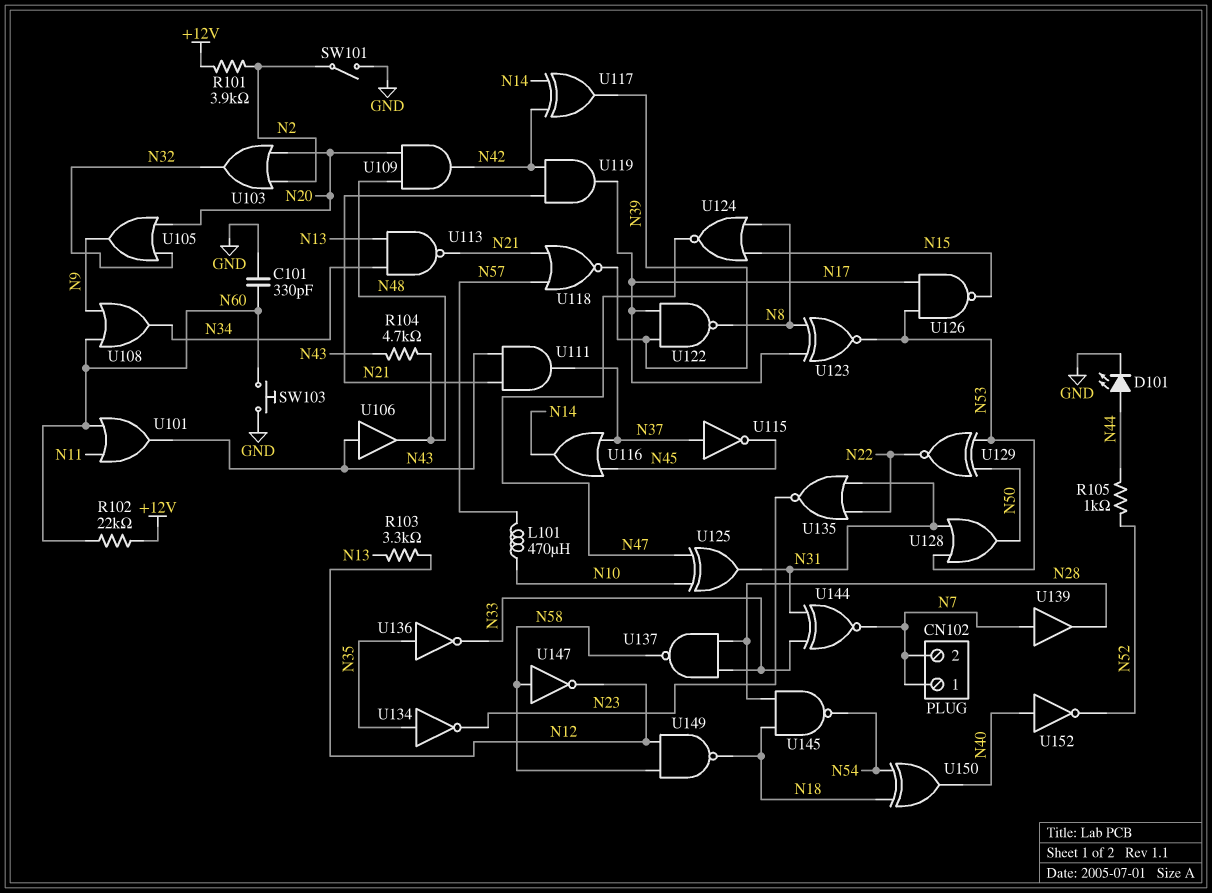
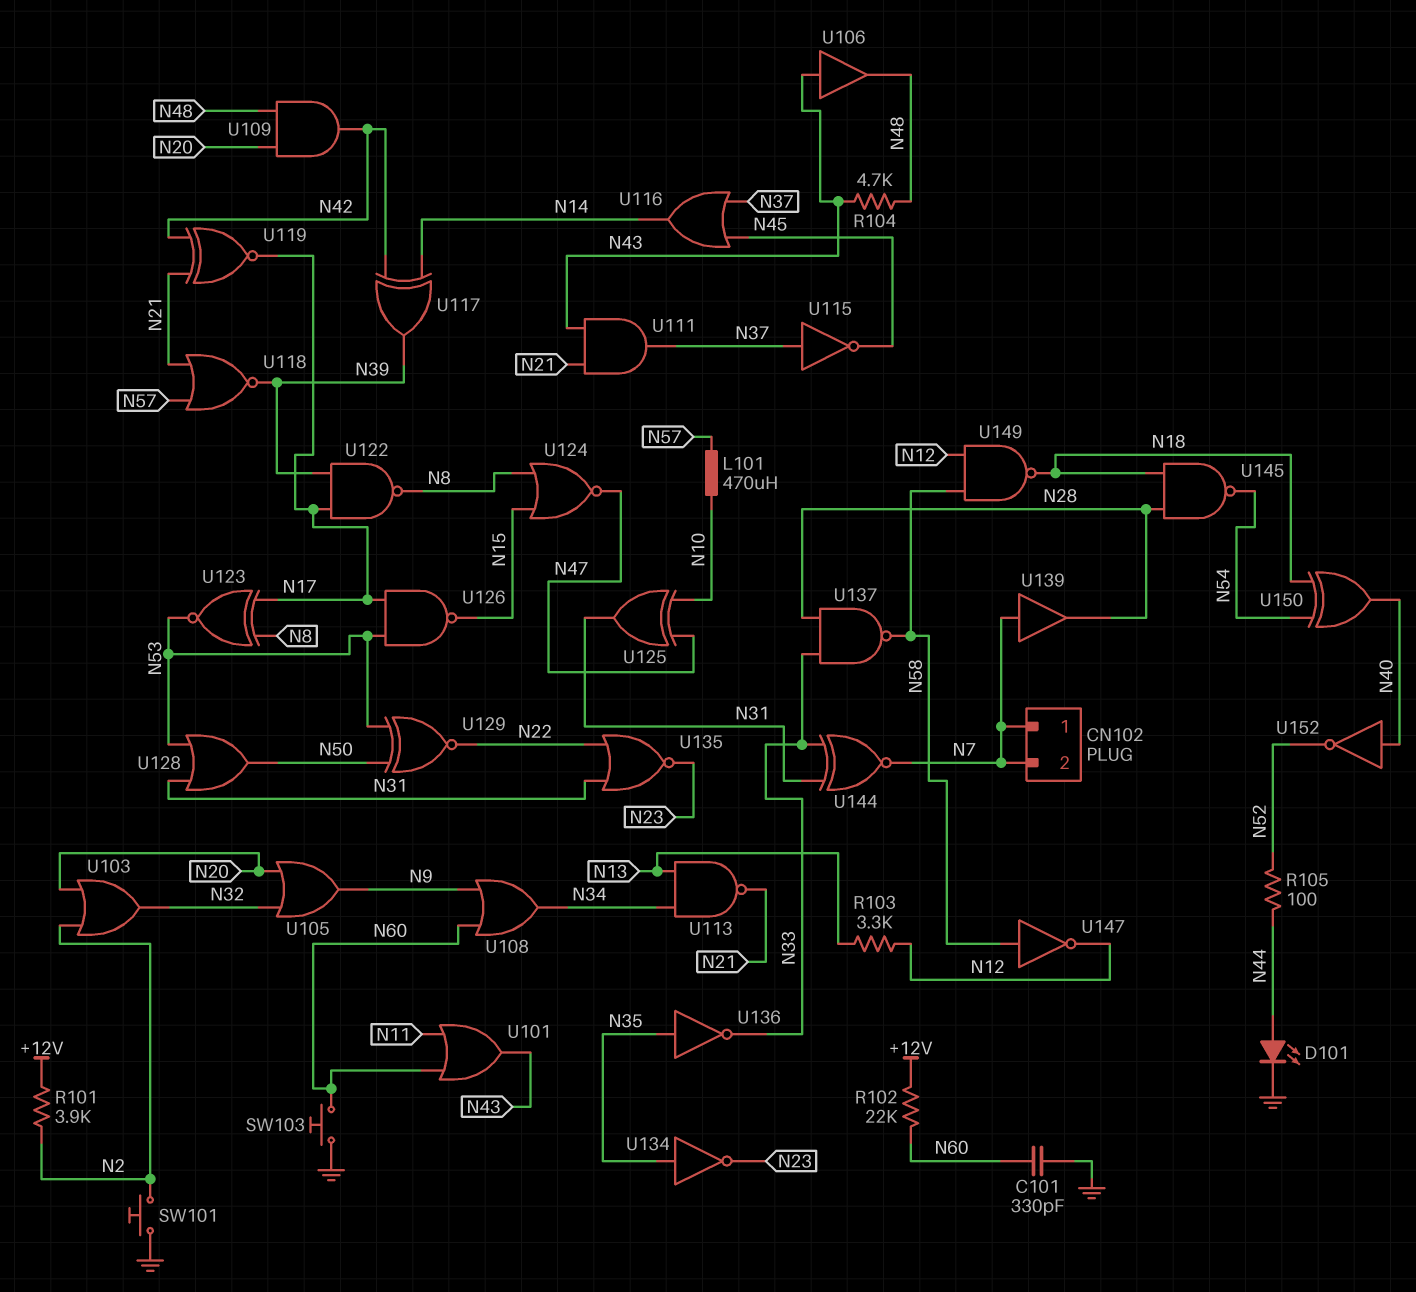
R105: 1k (N44, N52) -> 100 (N44, N52)
SW101: switch (GND, N2) -> button (GND, N2)
U119: AND (in N21, in N42, out N17) -> XNOR (in N21, in N42, out N17)

